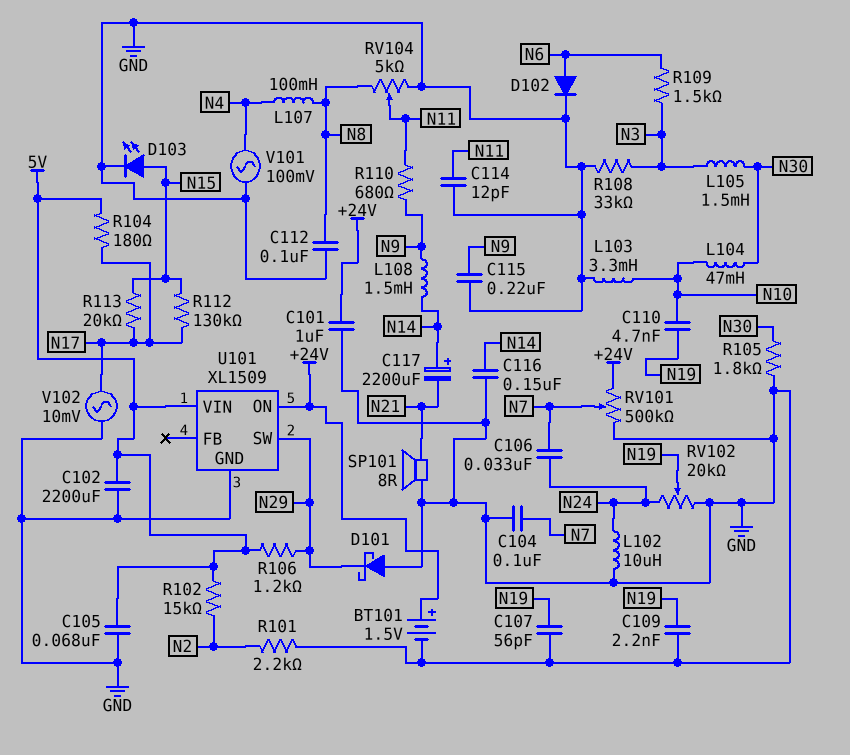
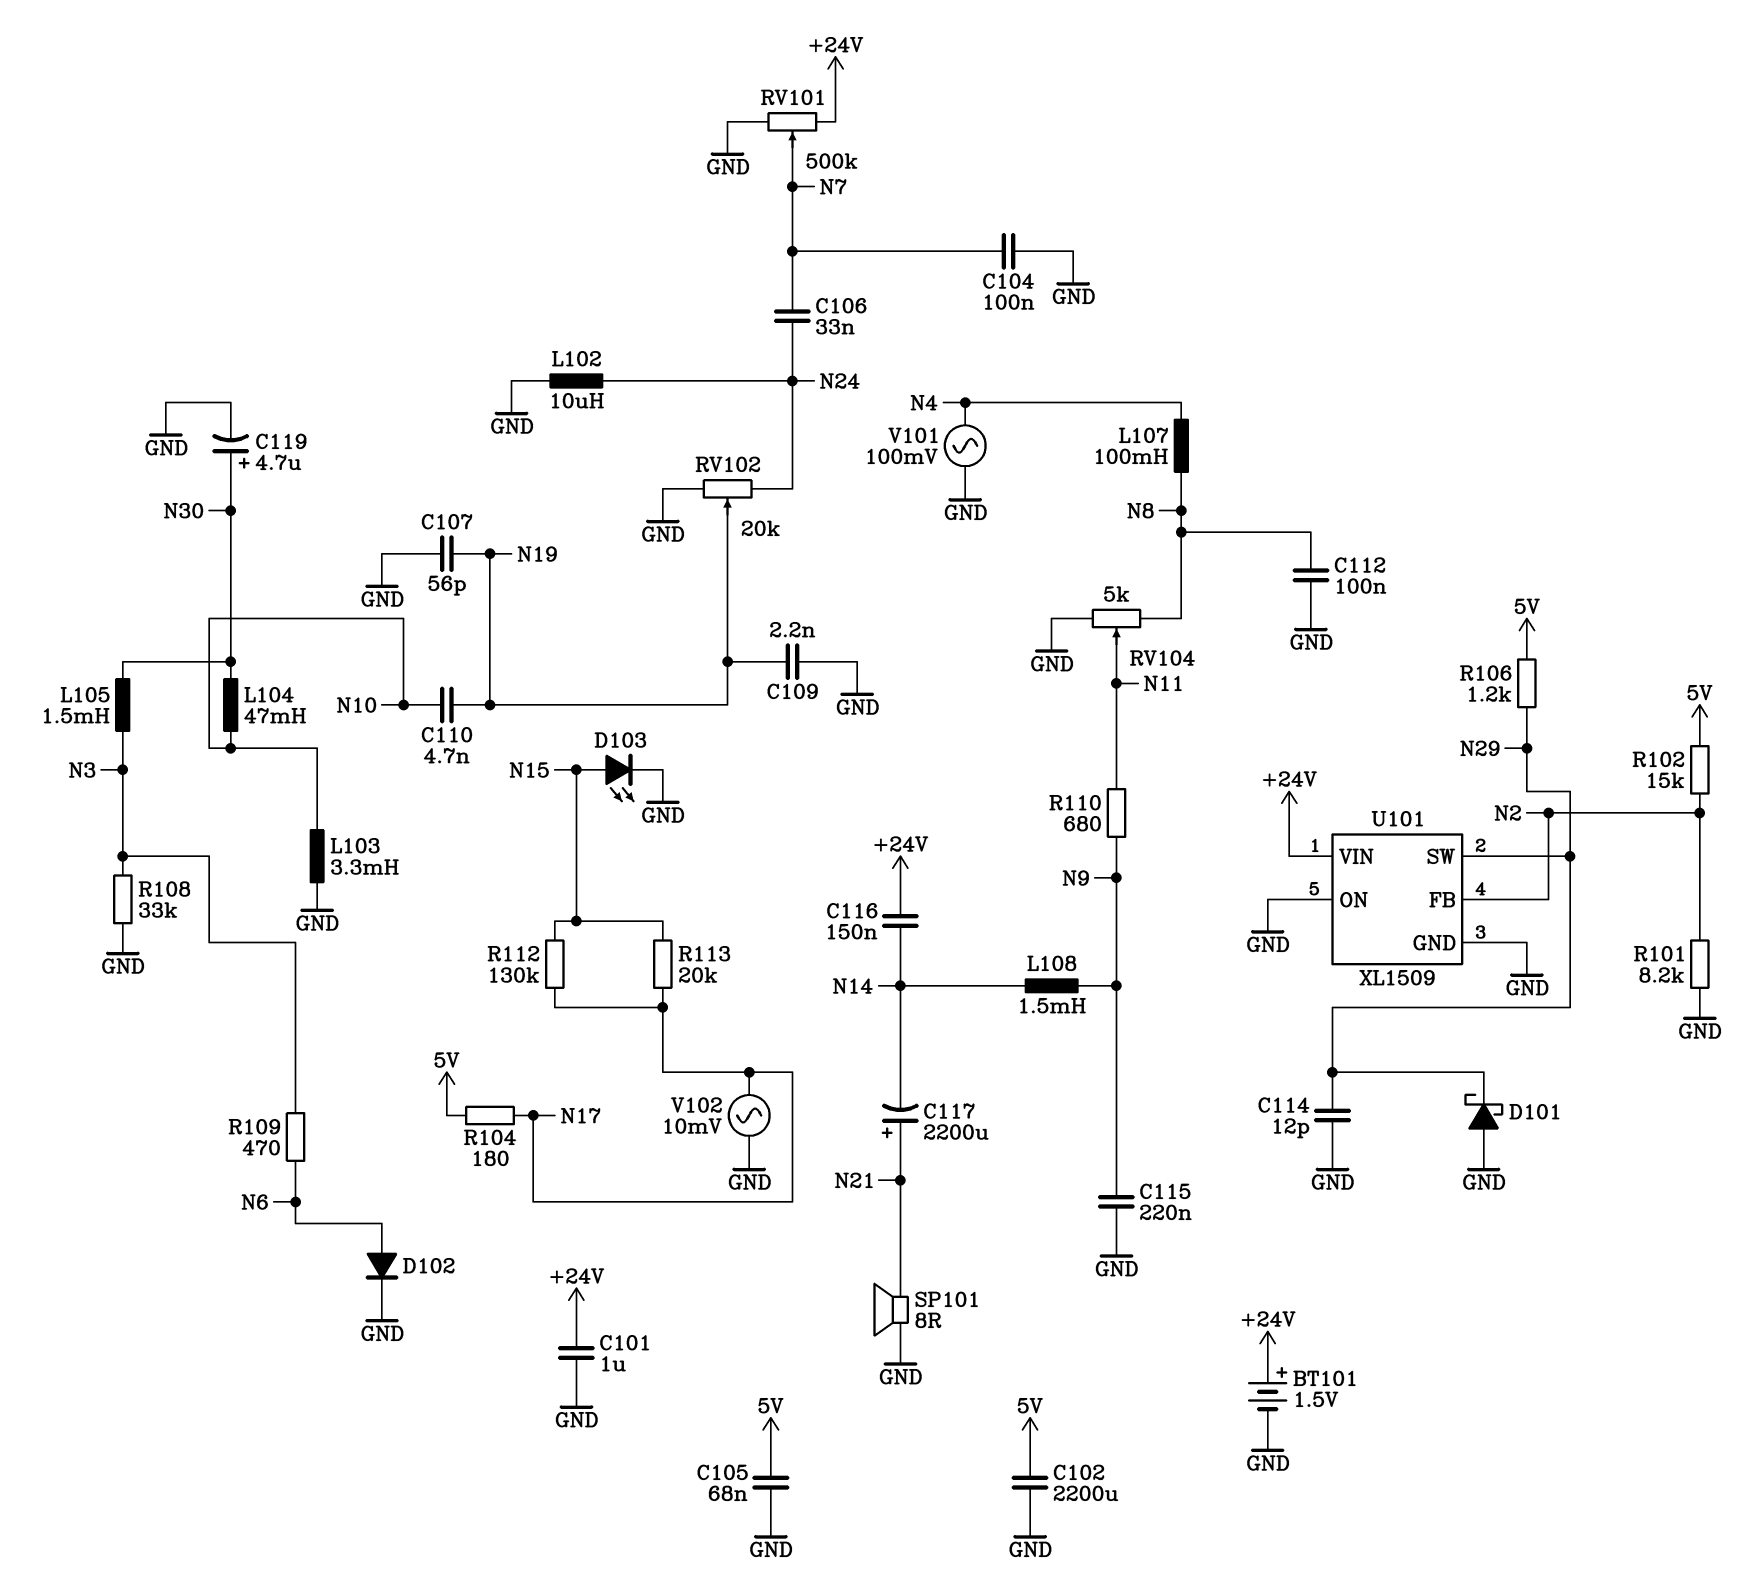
C114: 12pF (GND, N11) -> 12pF (GND, N29)
C116: 150nF (GND, N14) -> 150nF (+24V, N14)
C117: 2200uF (plus N14, minus N21) -> 2200uF (plus N21, minus N14)
C119: none -> 4.7uF (plus N30, minus GND)
R101: 2.2k (GND, N2) -> 8.2k (GND, N2)
R105: 1.8k (GND, N30) -> none
R109: 1.5k (N3, N6) -> 470 (N3, N6)
U101 pin FB: none -> N2
U101 pin ON: +24V -> GND
U101 pin VIN: 5V -> +24V

